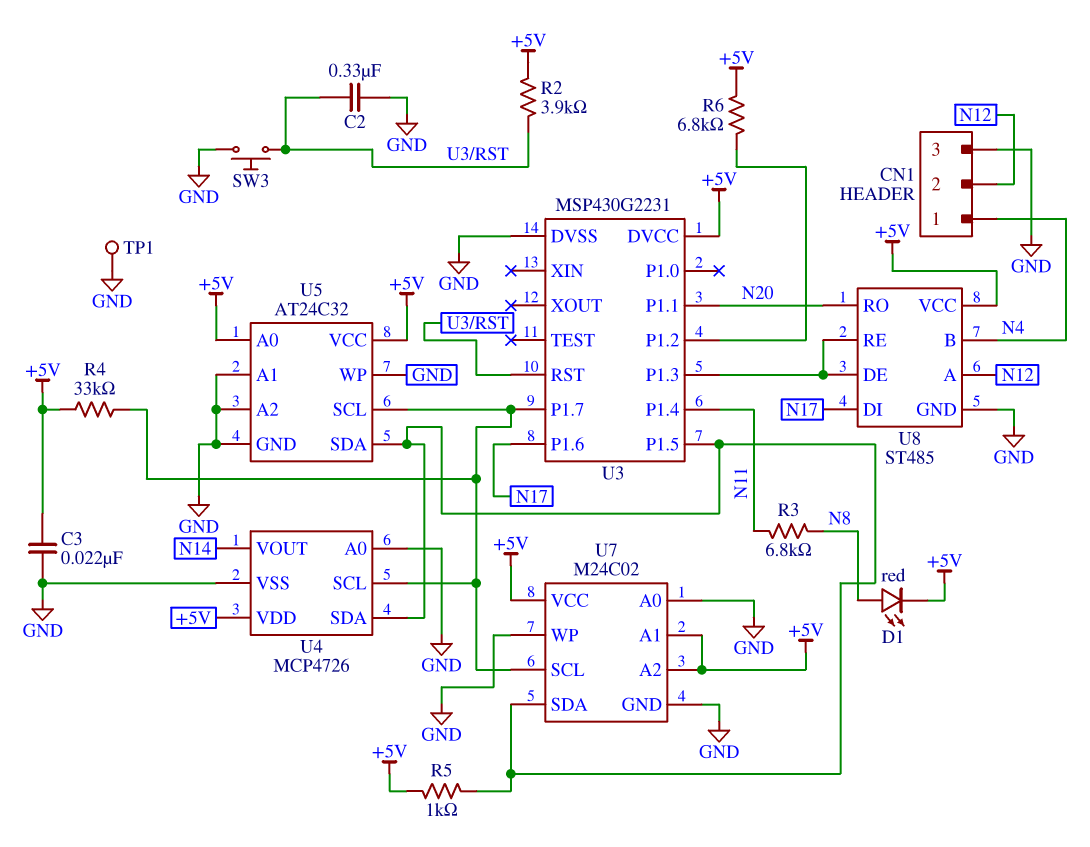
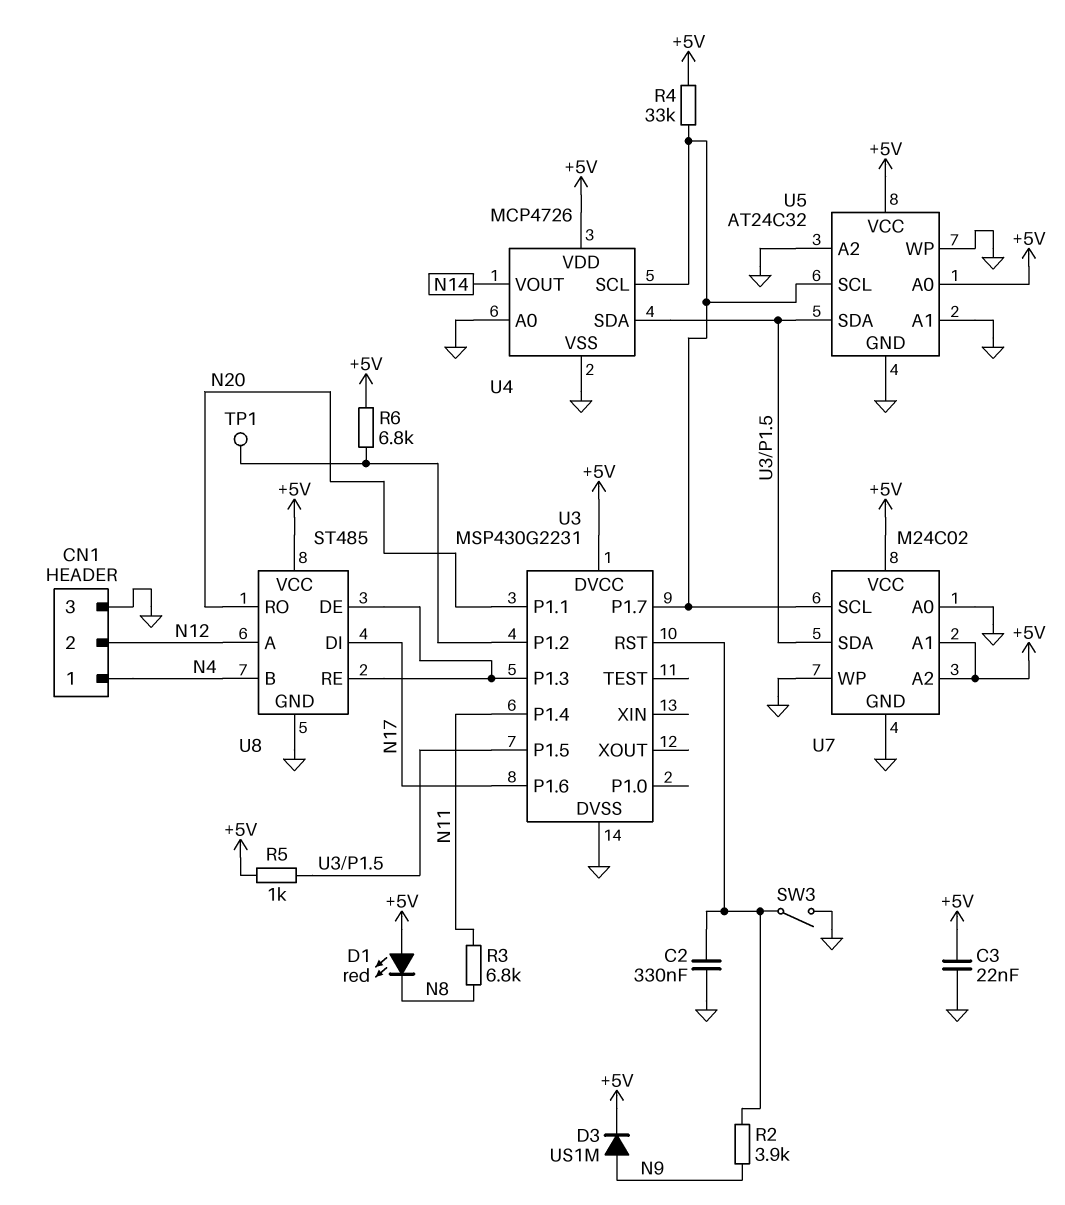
D1: LED red (A N8, K +5V) -> LED red (A +5V, K N8)
D3: none -> diode US1M (A N9, K +5V)
R2: 3.9k (+5V, U3/RST) -> 3.9k (N9, U3/RST)
SW3: button (GND, U3/RST) -> switch (GND, U3/RST)
TP1: test point (GND) -> test point (U3/P1.2)

